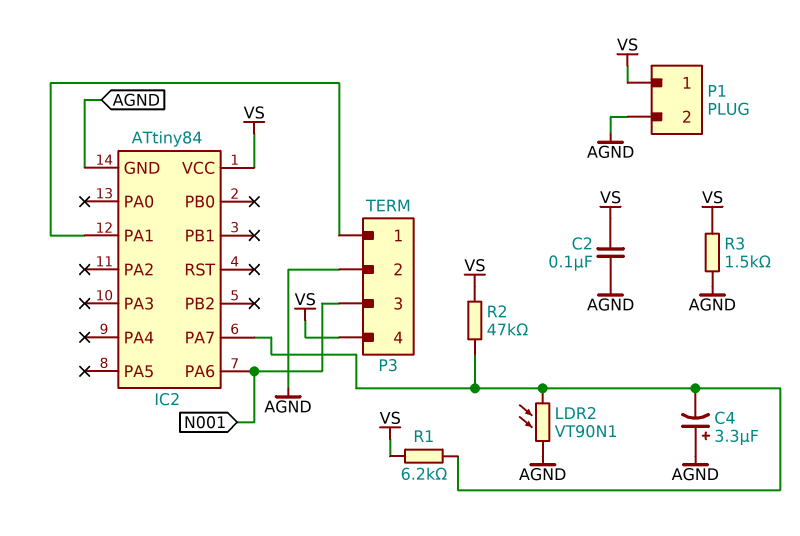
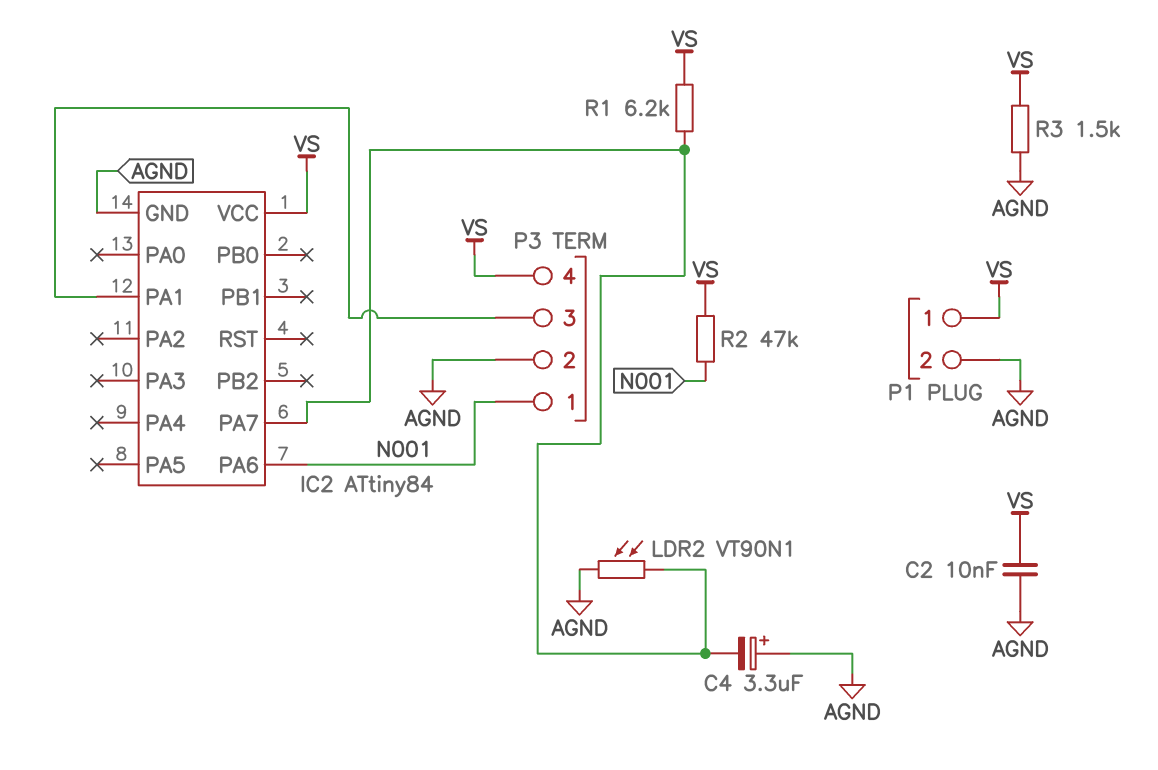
C2: 100nF (AGND, VS) -> 10nF (AGND, VS)
P3 pin 1: IC2/PA1 -> N001
P3 pin 3: N001 -> IC2/PA1
R2: 47k (IC2/PA7, VS) -> 47k (N001, VS)

